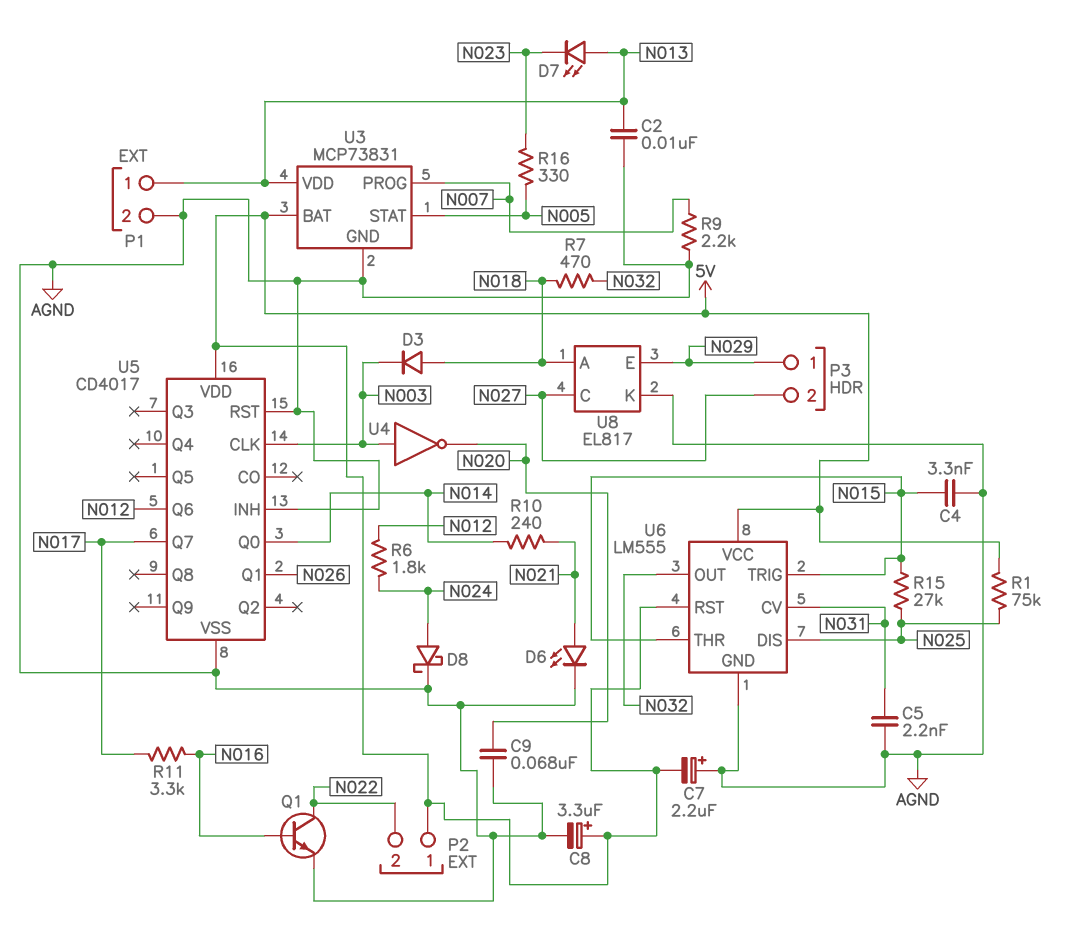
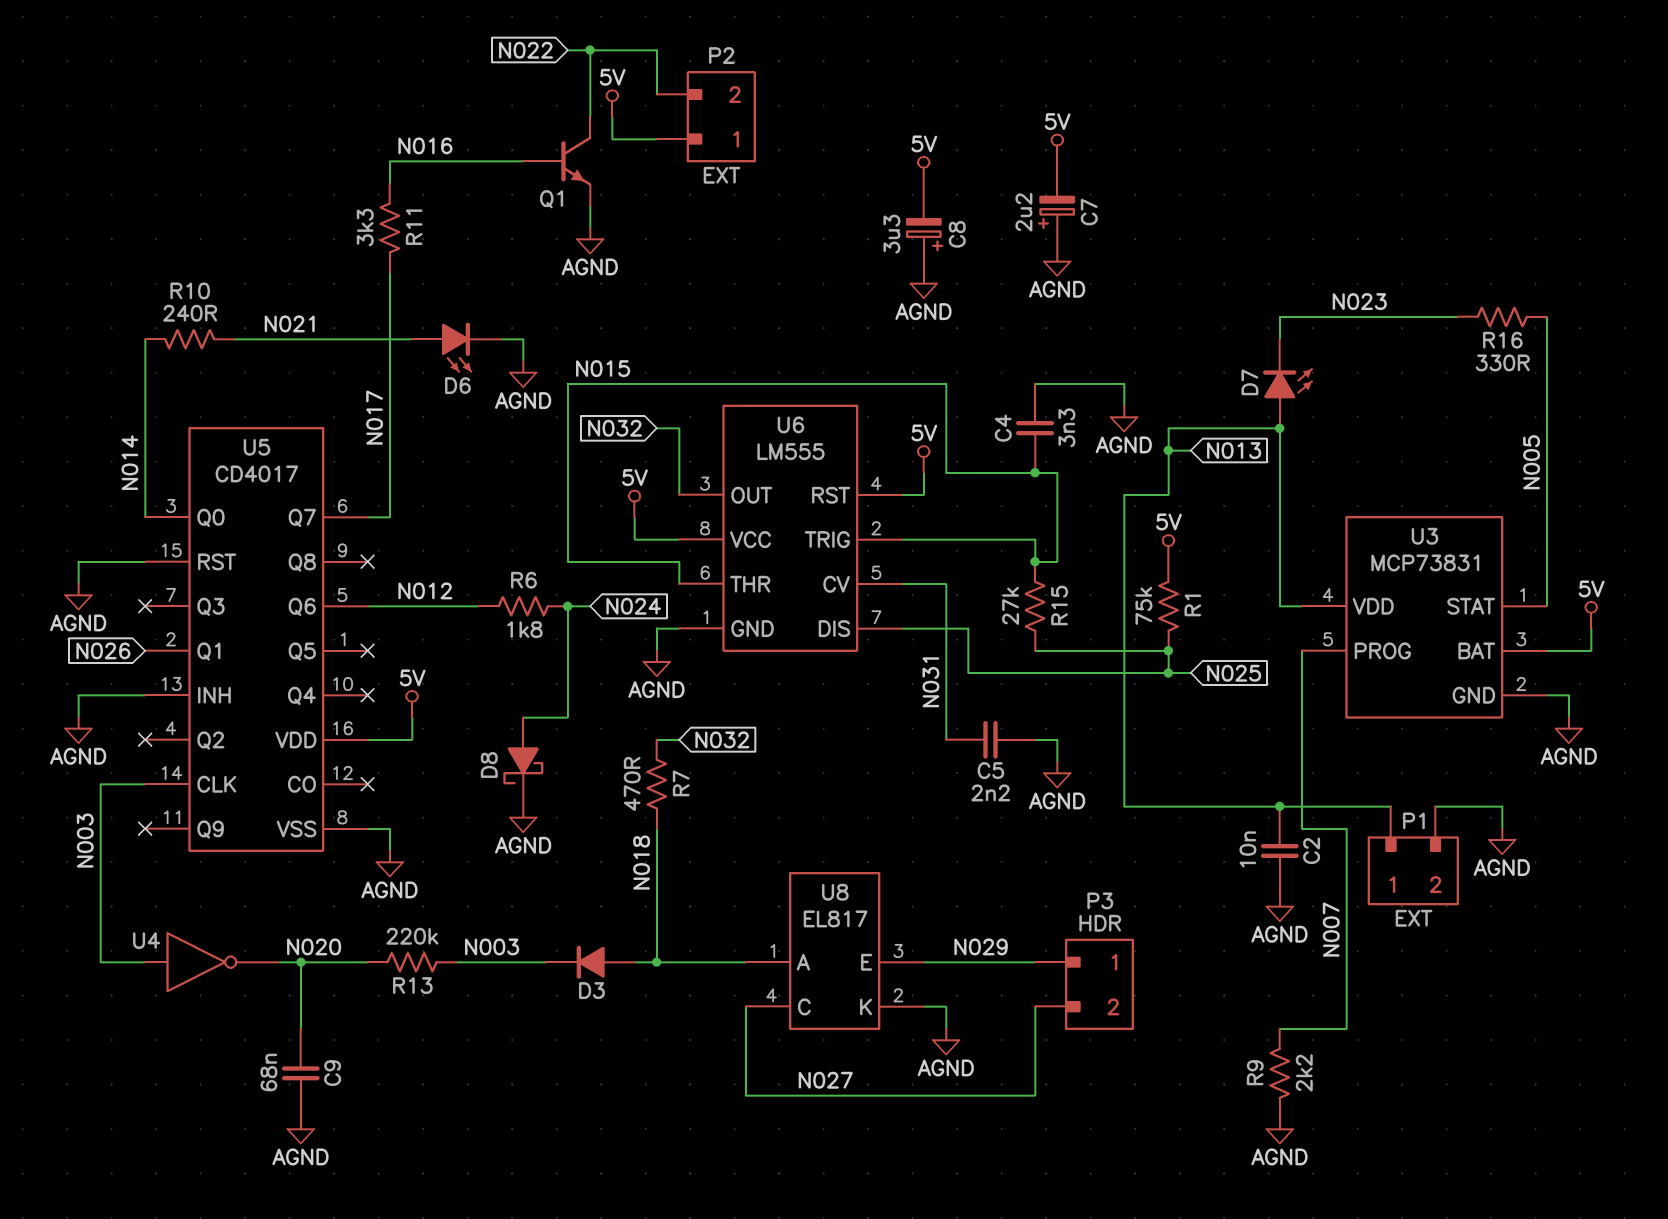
C8: 3.3uF (plus 5V, minus AGND) -> 3.3uF (plus AGND, minus 5V)
R13: none -> 220k (N003, N020)

